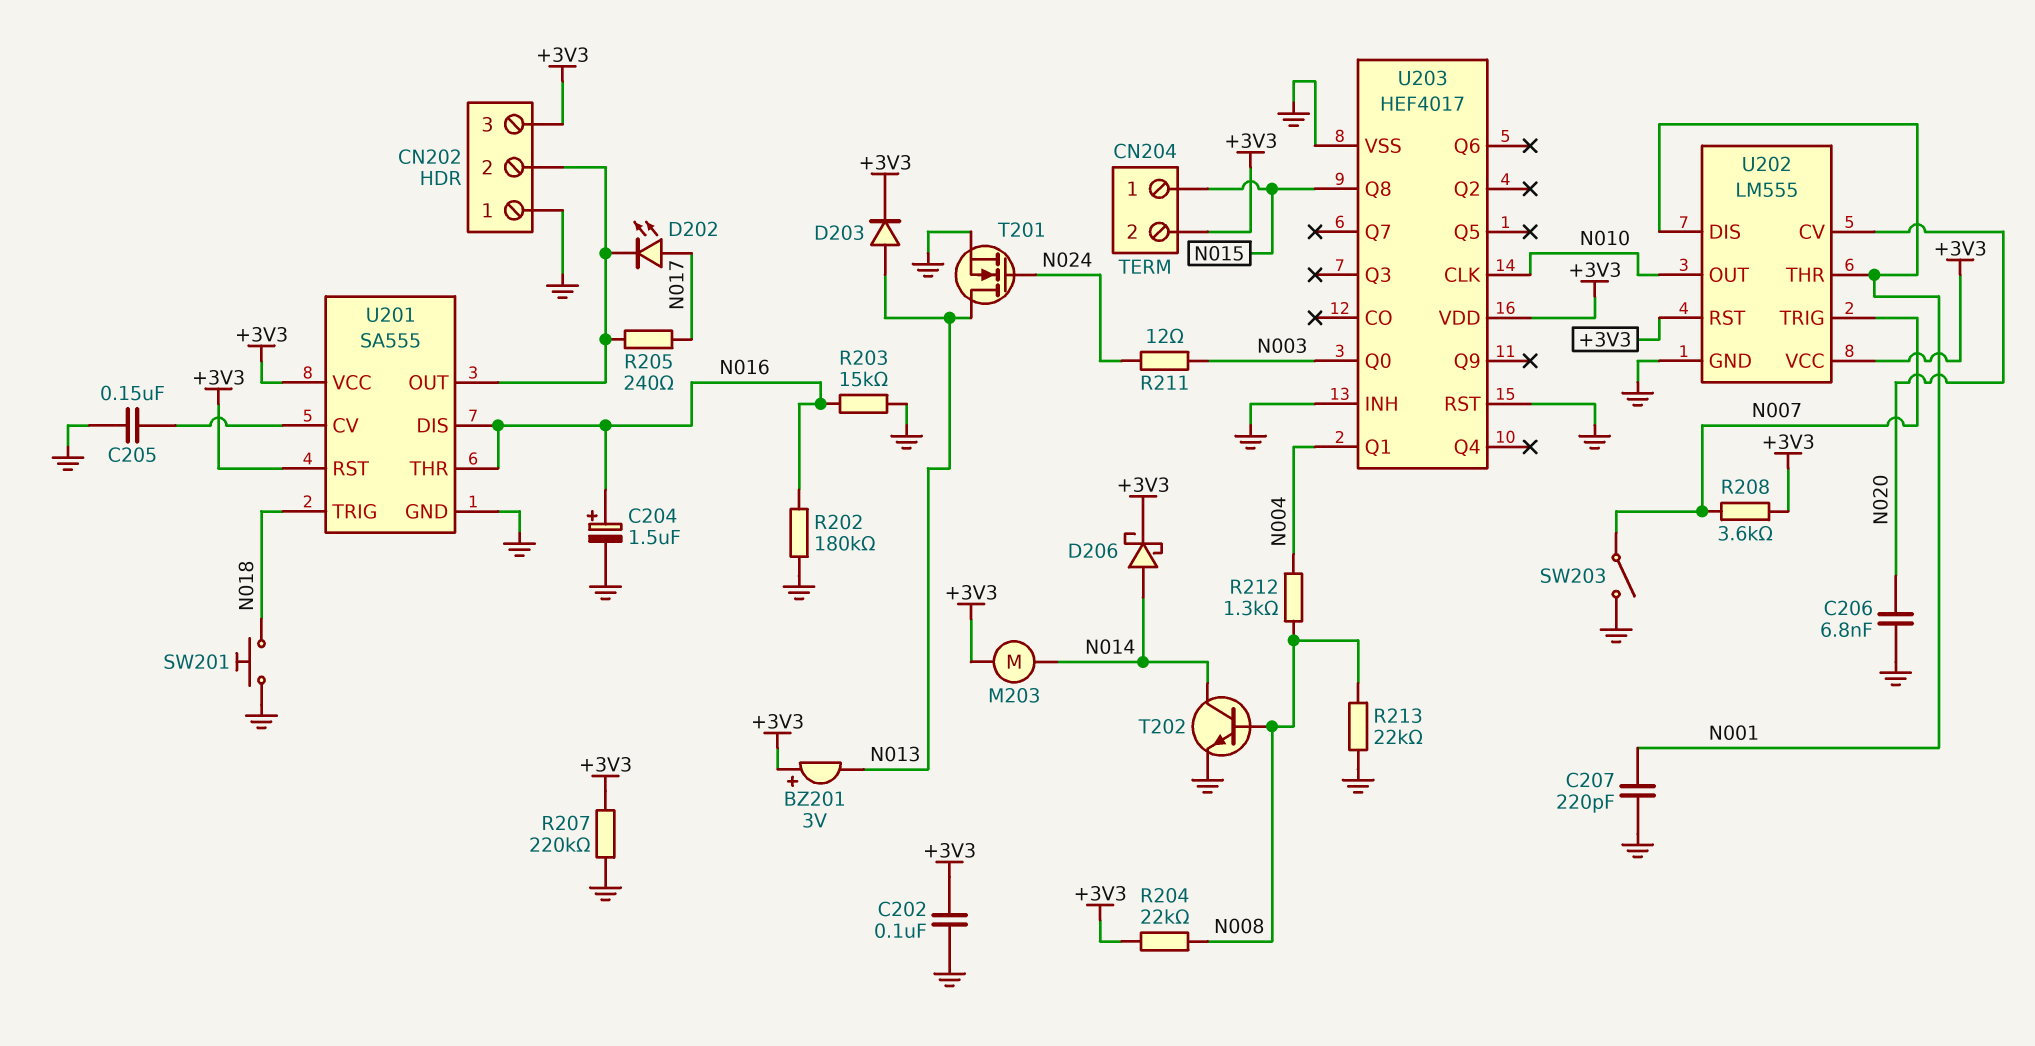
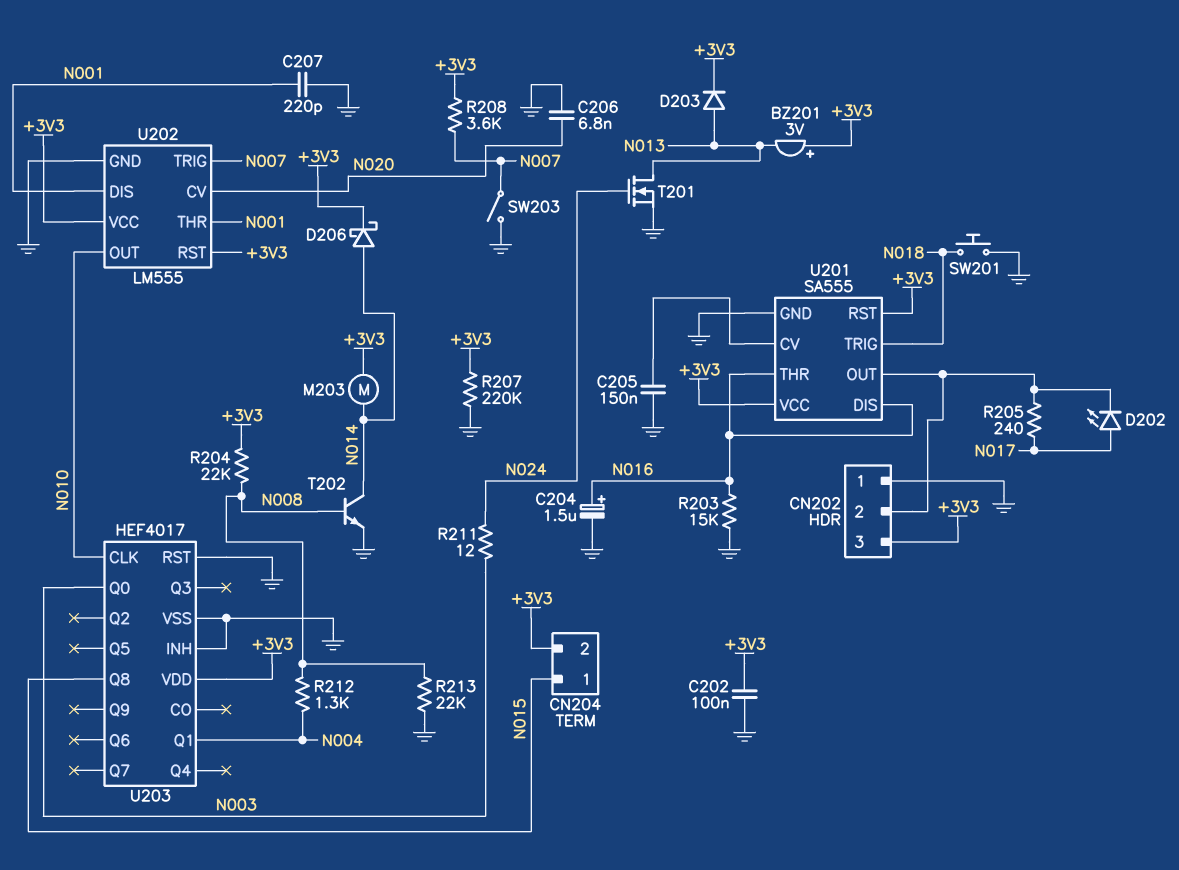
R202: 180k (GND, N016) -> none

